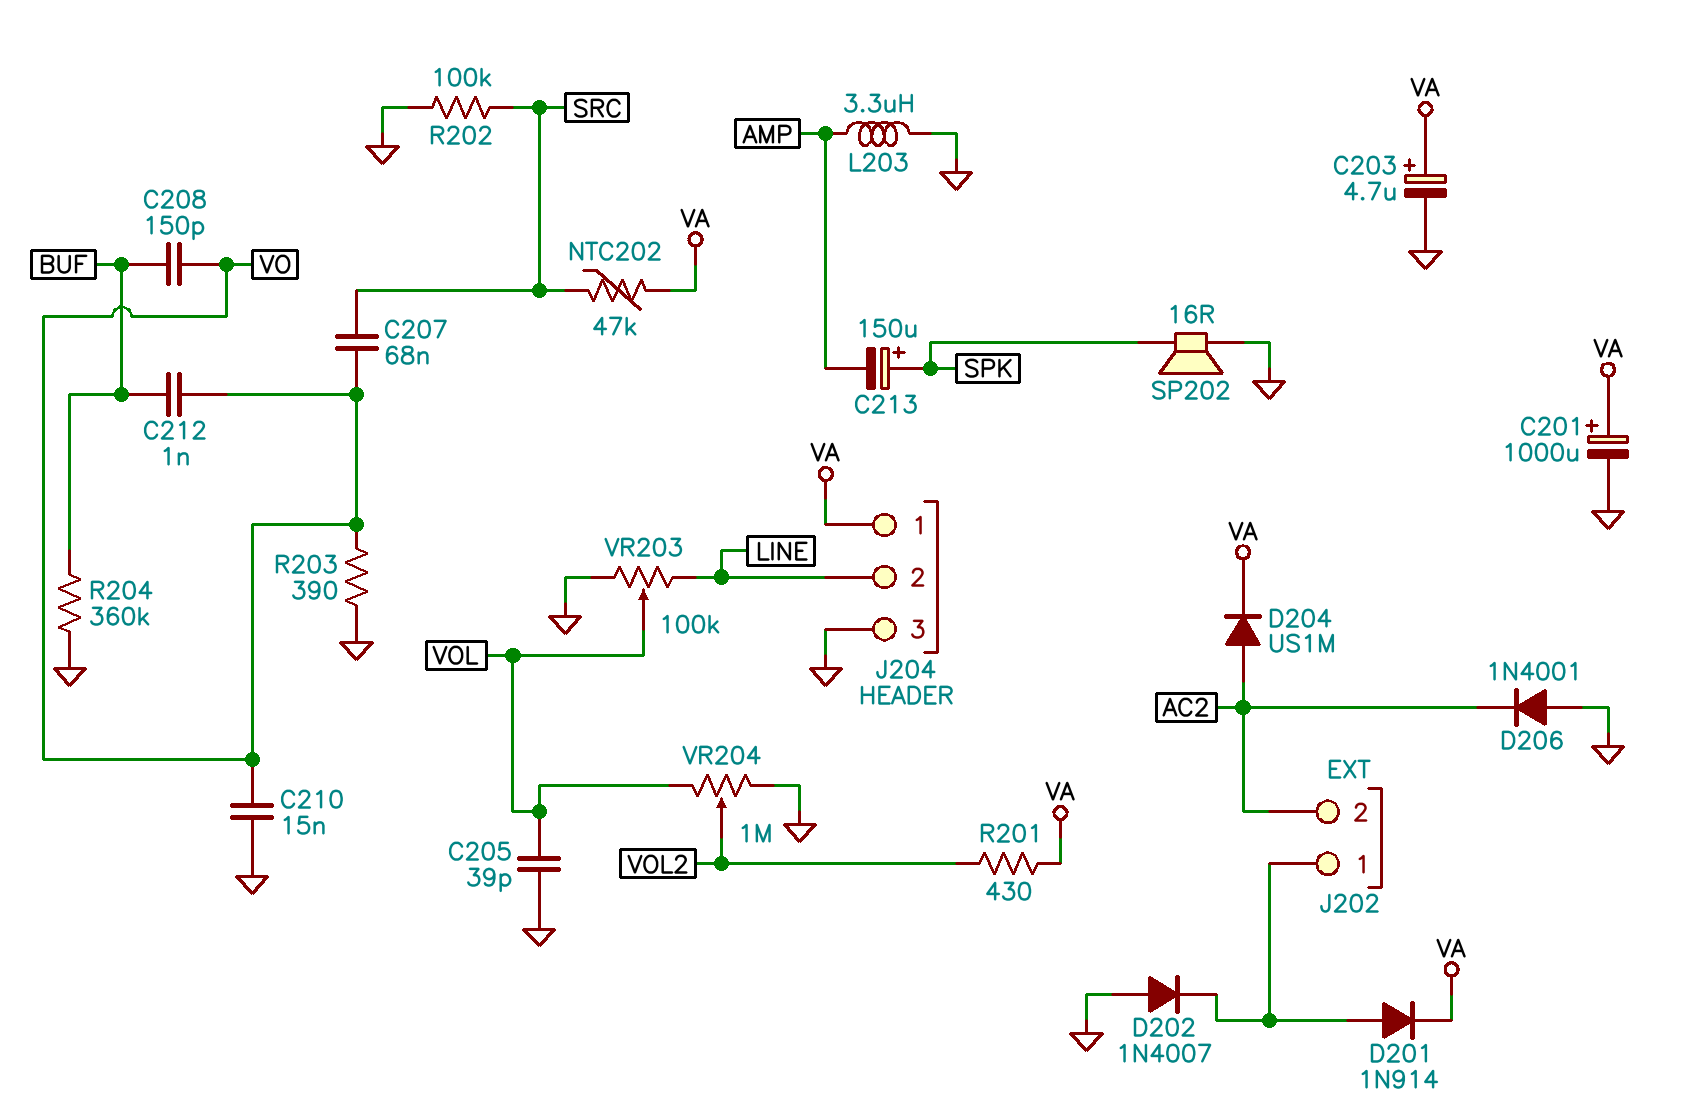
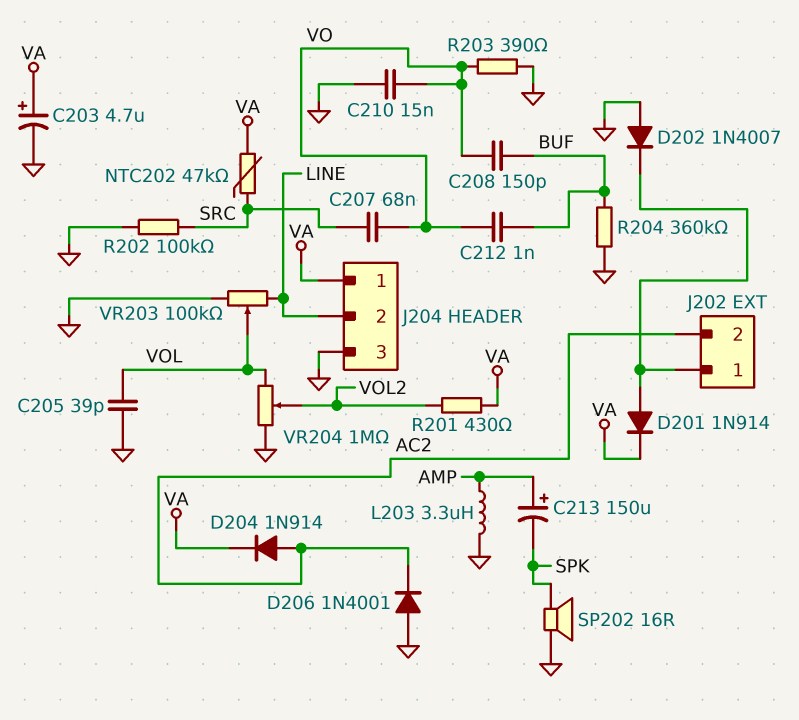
C201: 1000uF (plus VA, minus GND) -> none
C213: 150uF (plus SPK, minus AMP) -> 150uF (plus AMP, minus SPK)
D204: diode US1M (A AC2, K VA) -> diode 1N914 (A AC2, K VA)

